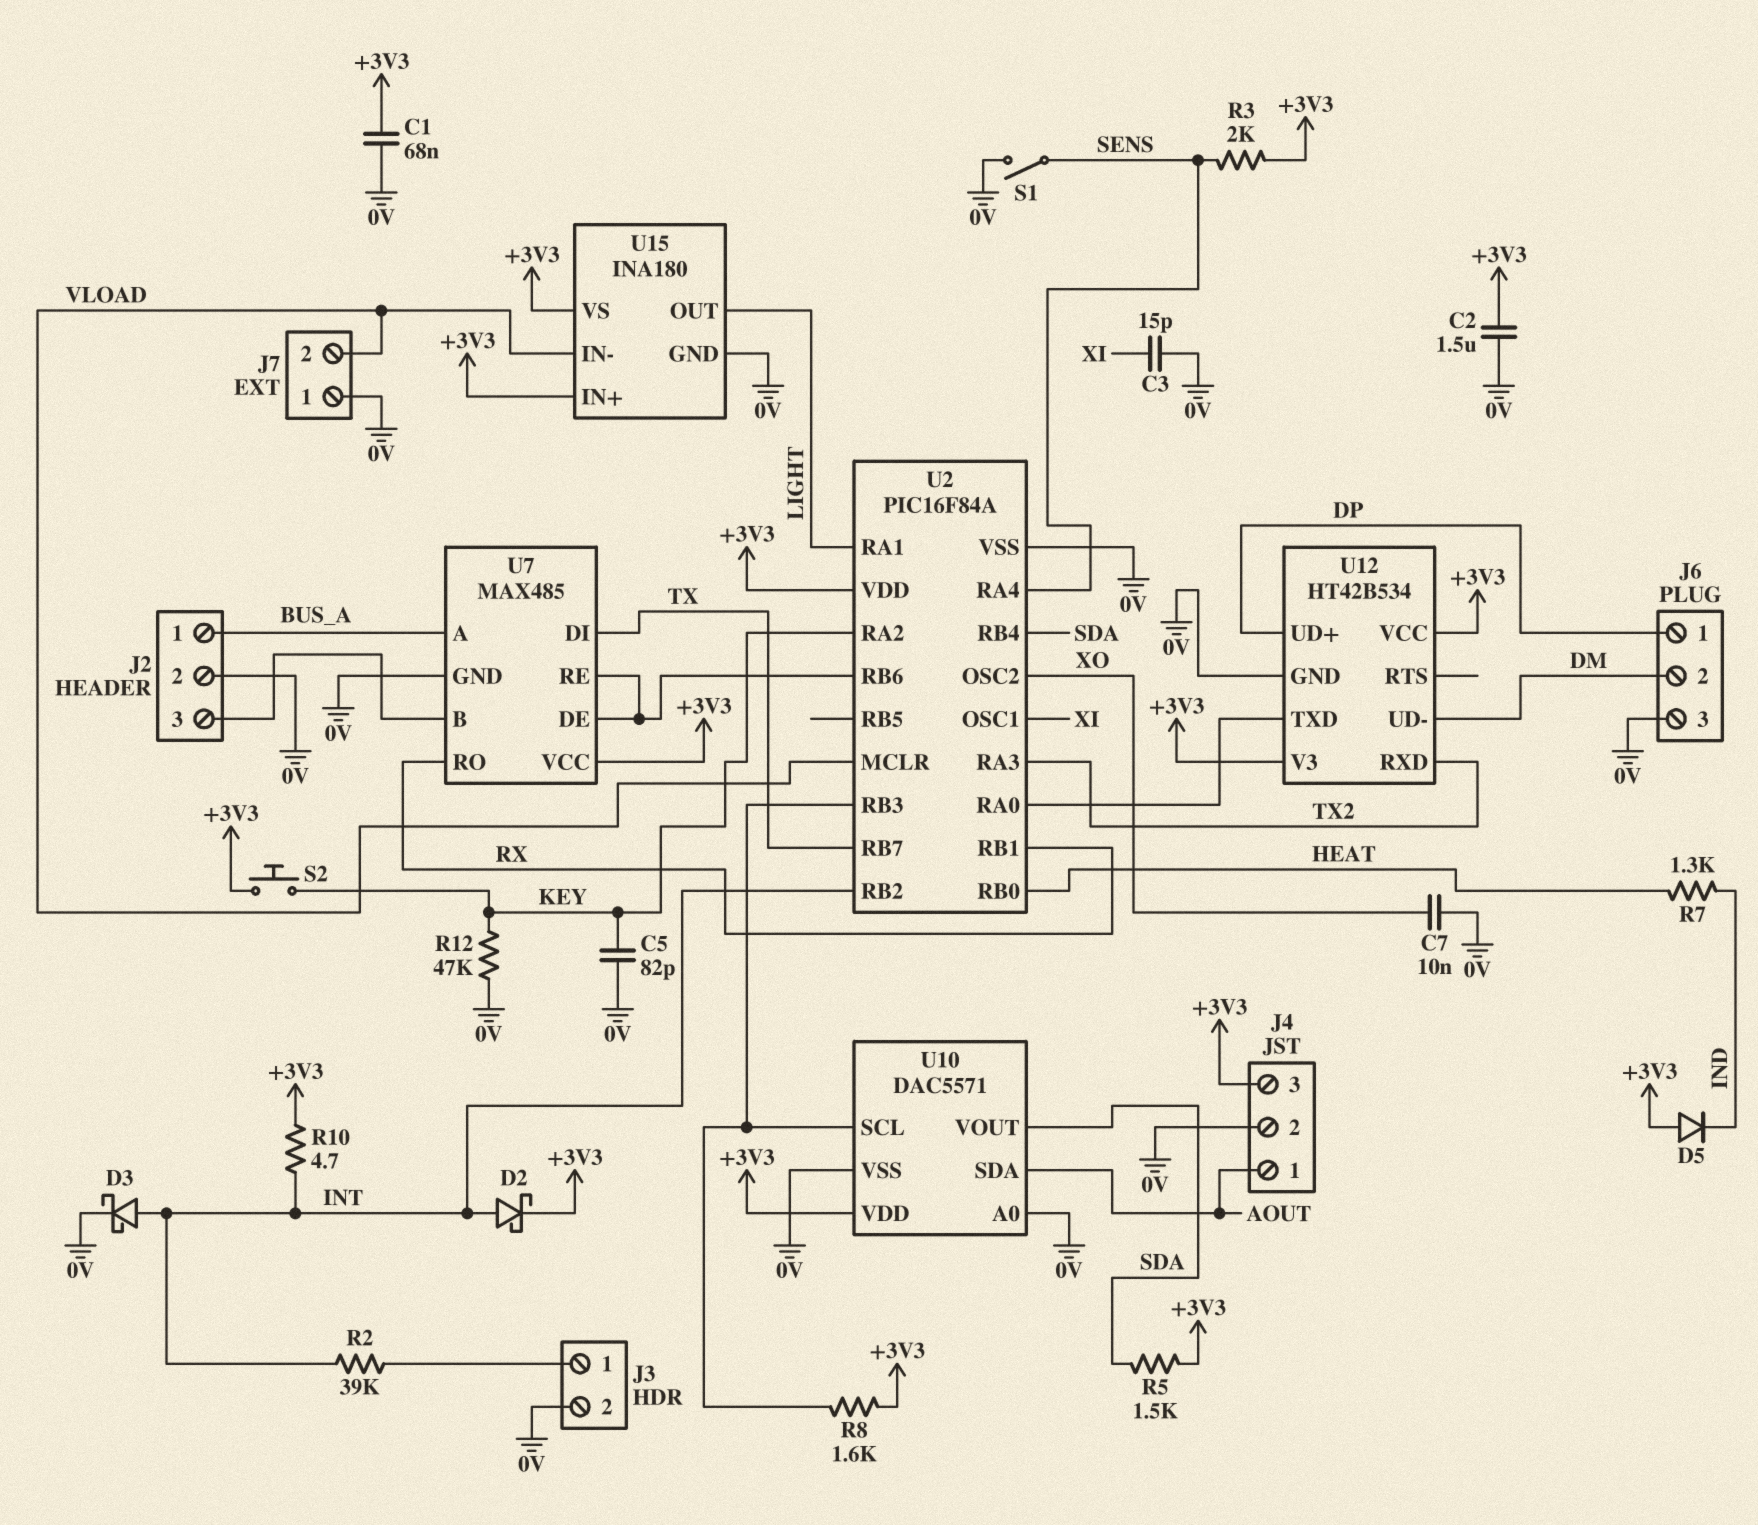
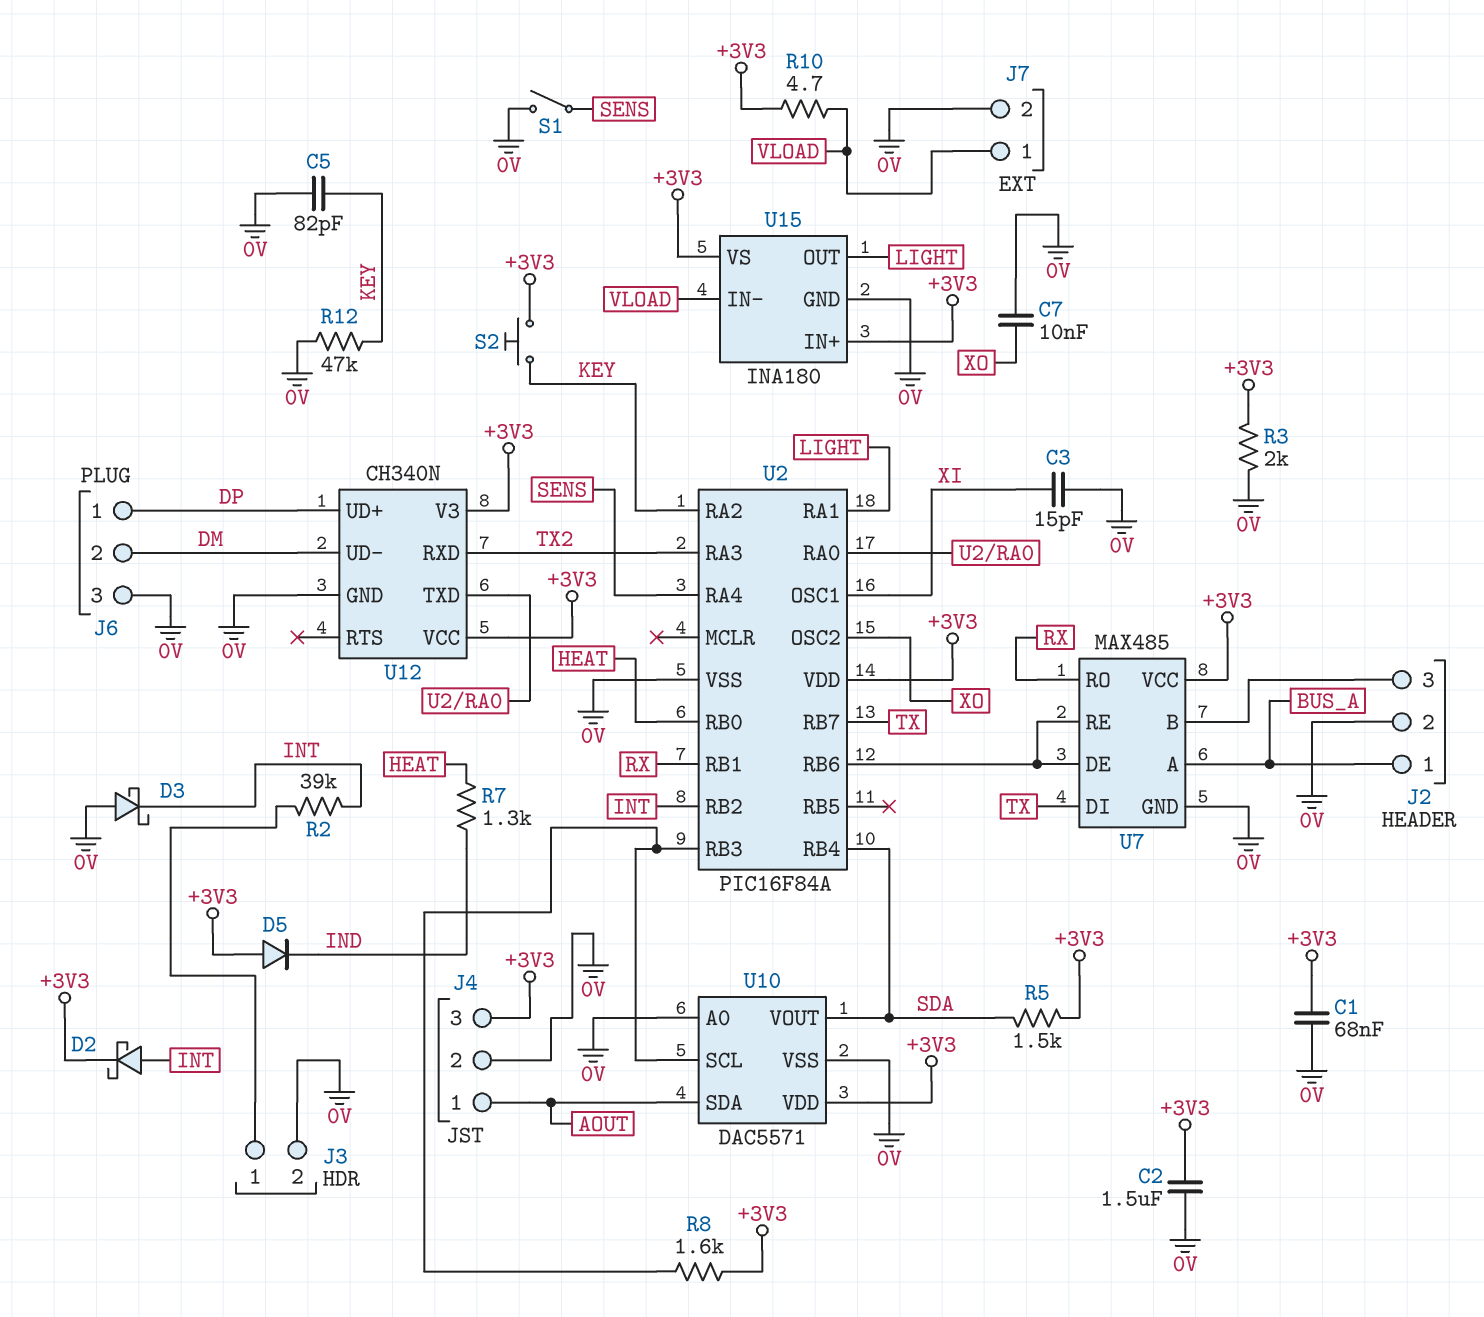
D3: schottky (A INT, K 0V) -> schottky (A 0V, K INT)
J7 pin 1: 0V -> VLOAD
J7 pin 2: VLOAD -> 0V
R3: 2k (+3V3, SENS) -> 2k (+3V3, 0V)
R10: 4.7 (+3V3, INT) -> 4.7 (+3V3, VLOAD)
U2 pin MCLR: VLOAD -> none
U12: HT42B534 -> CH340N

